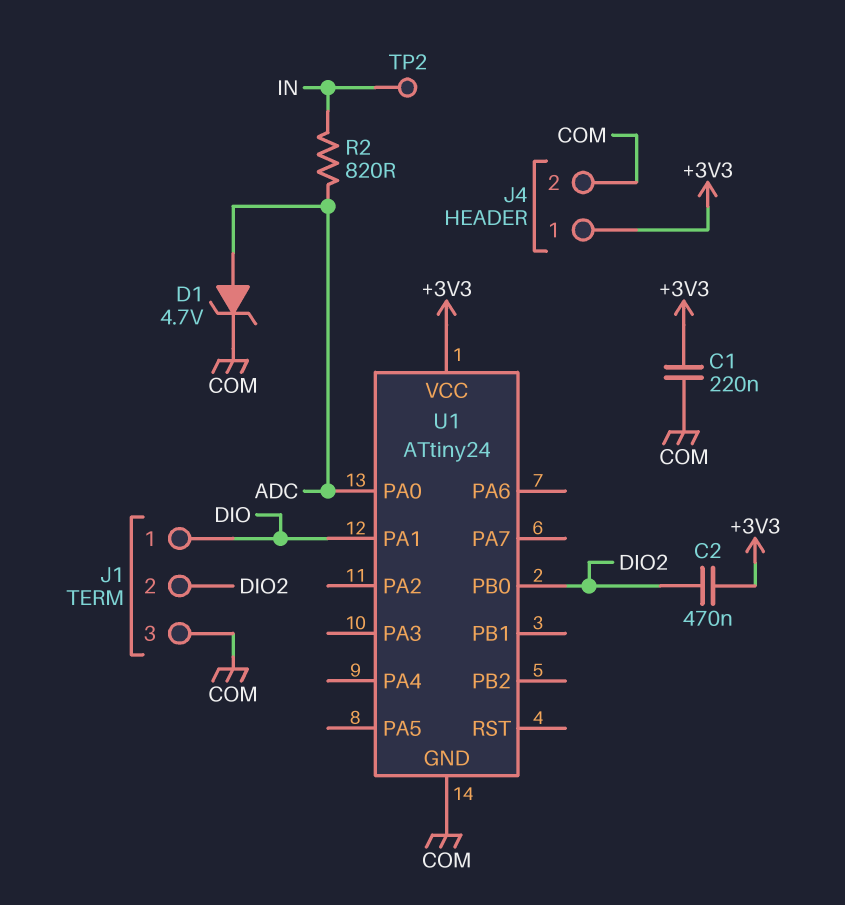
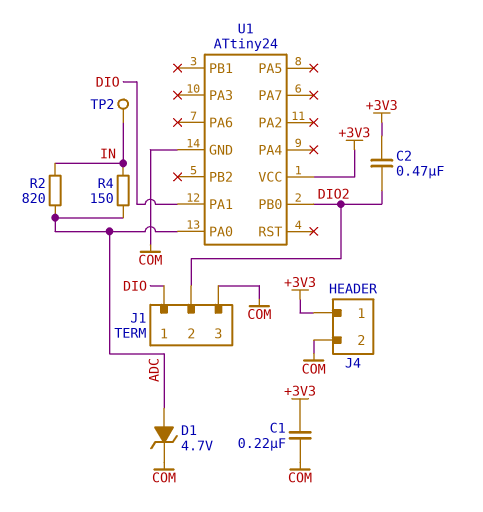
R4: none -> 150 (ADC, IN)

